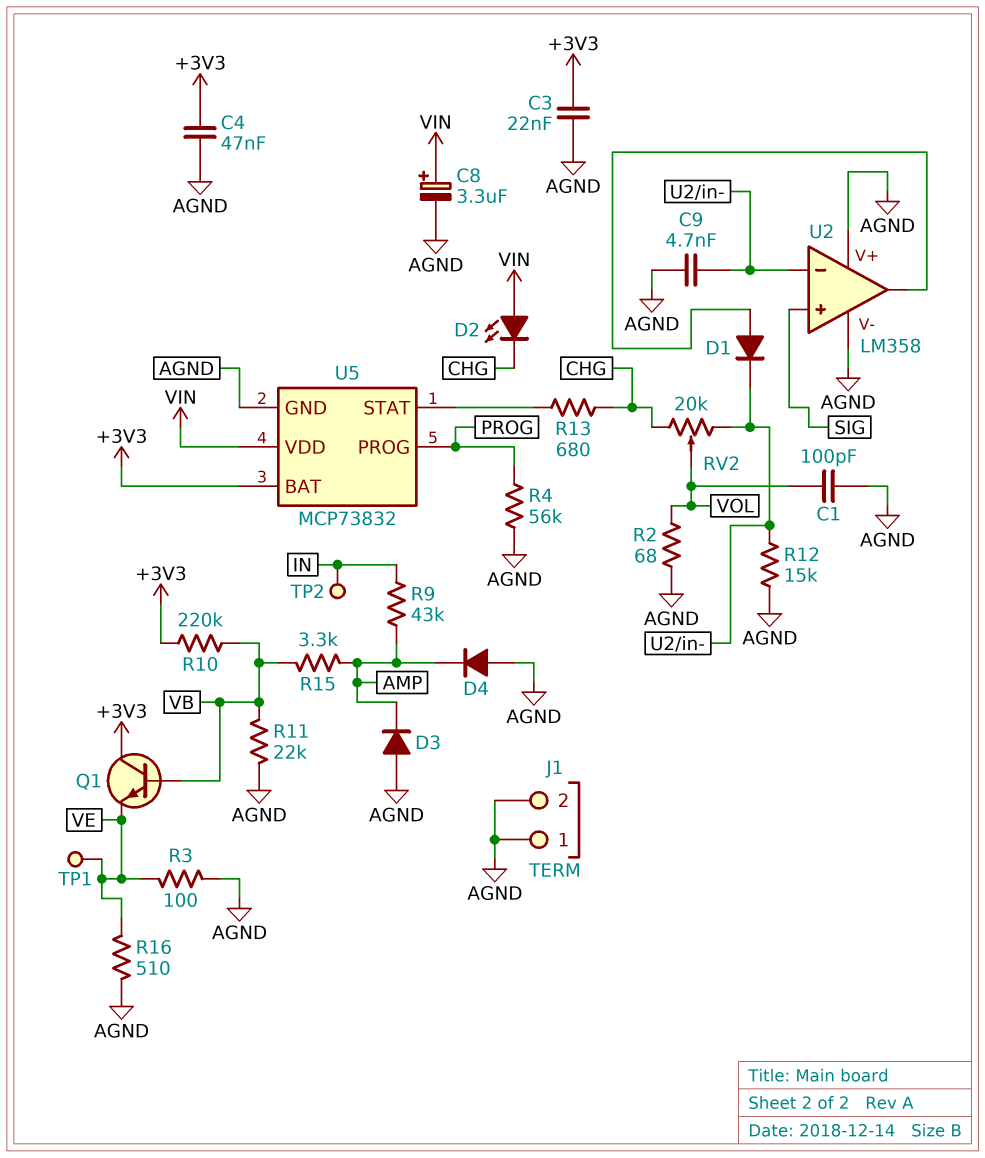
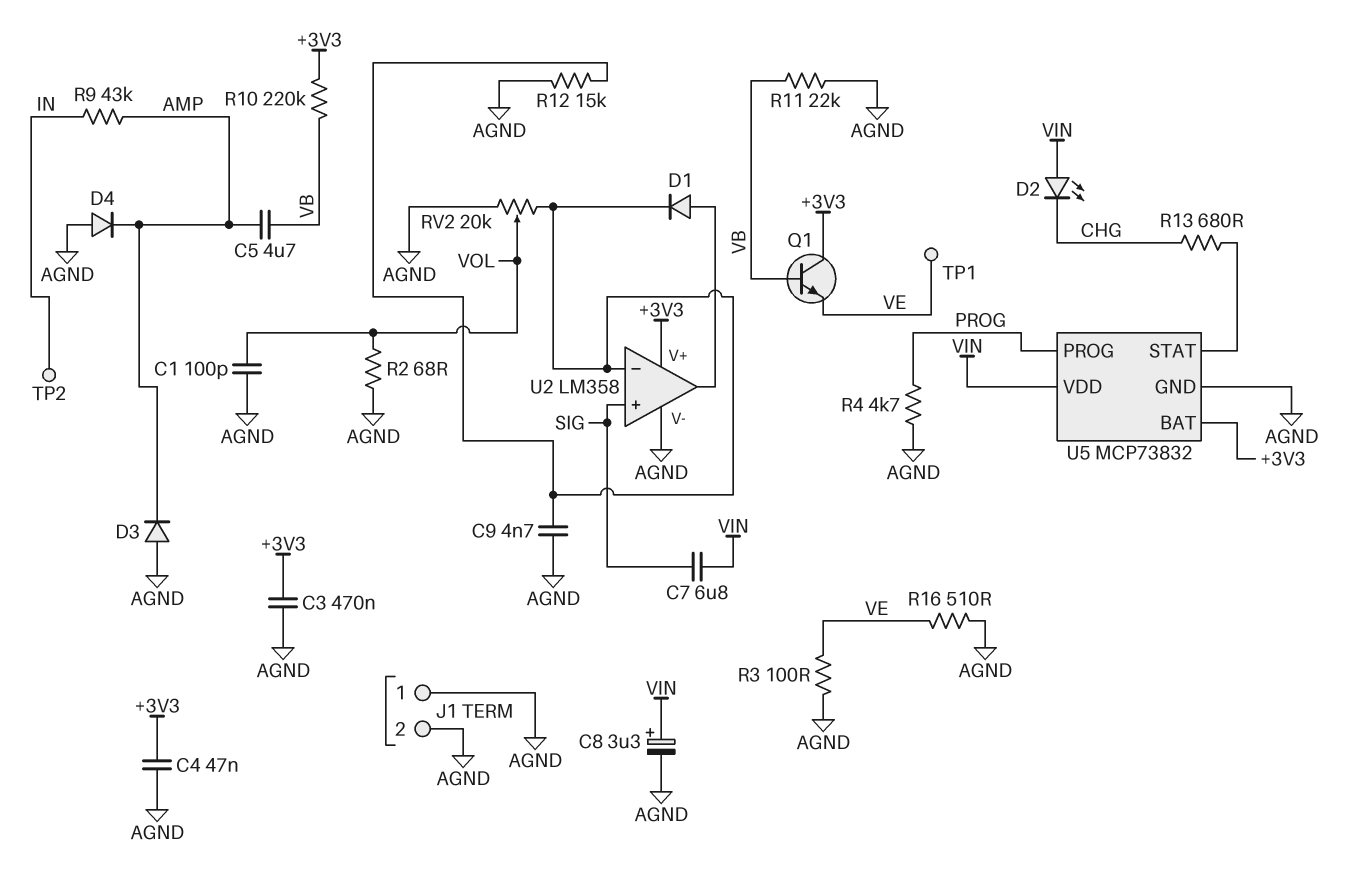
C3: 22nF (+3V3, AGND) -> 470nF (+3V3, AGND)
C5: none -> 4.7uF (AMP, VB)
C7: none -> 6.8uF (SIG, VIN)
R4: 56k (AGND, PROG) -> 4.7k (AGND, PROG)
R15: 3.3k (AMP, VB) -> none
RV2: 20k (CHG, U2/in-, wiper VOL) -> 20k (AGND, U2/in-, wiper VOL)
U2 pin V+: AGND -> +3V3

